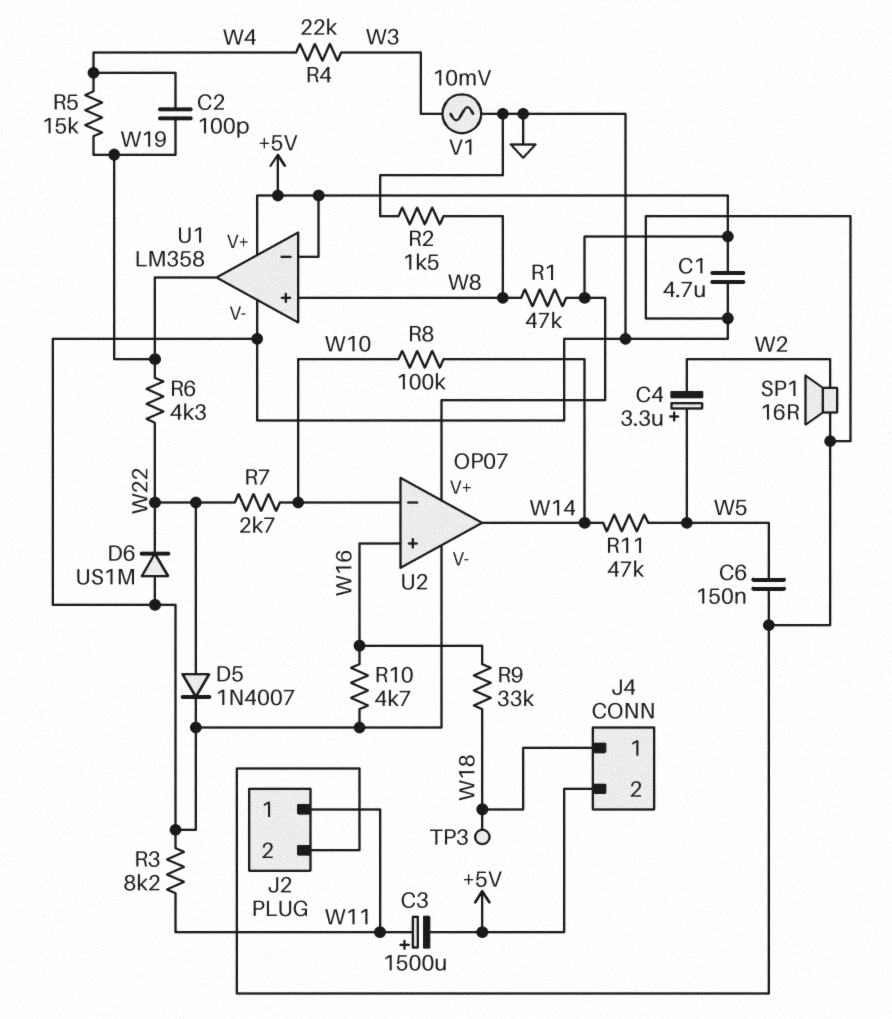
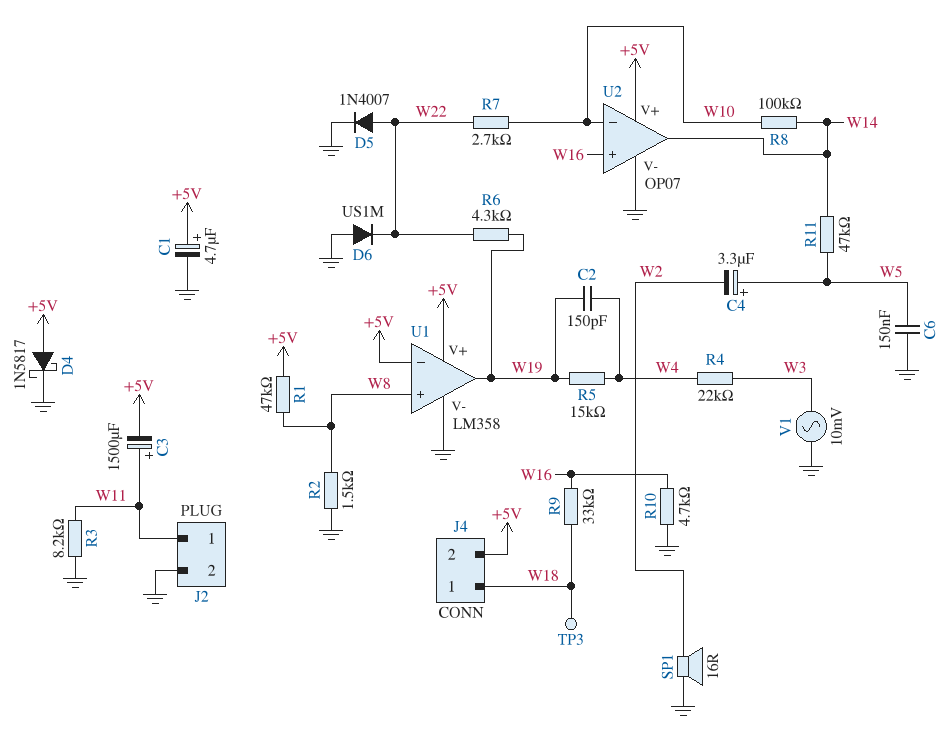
C1: 4.7uF (+5V, GND) -> 4.7uF (plus +5V, minus GND)
C2: 100pF (W4, W19) -> 150pF (W4, W19)
D4: none -> schottky 1N5817 (A +5V, K GND)

